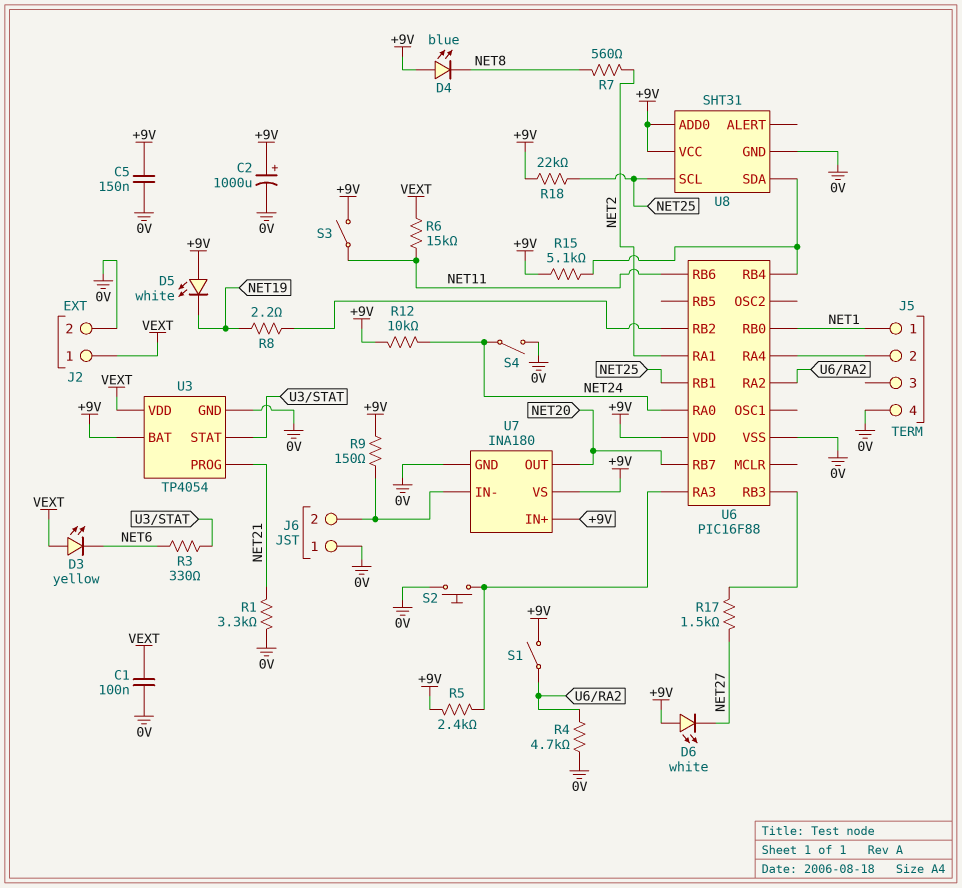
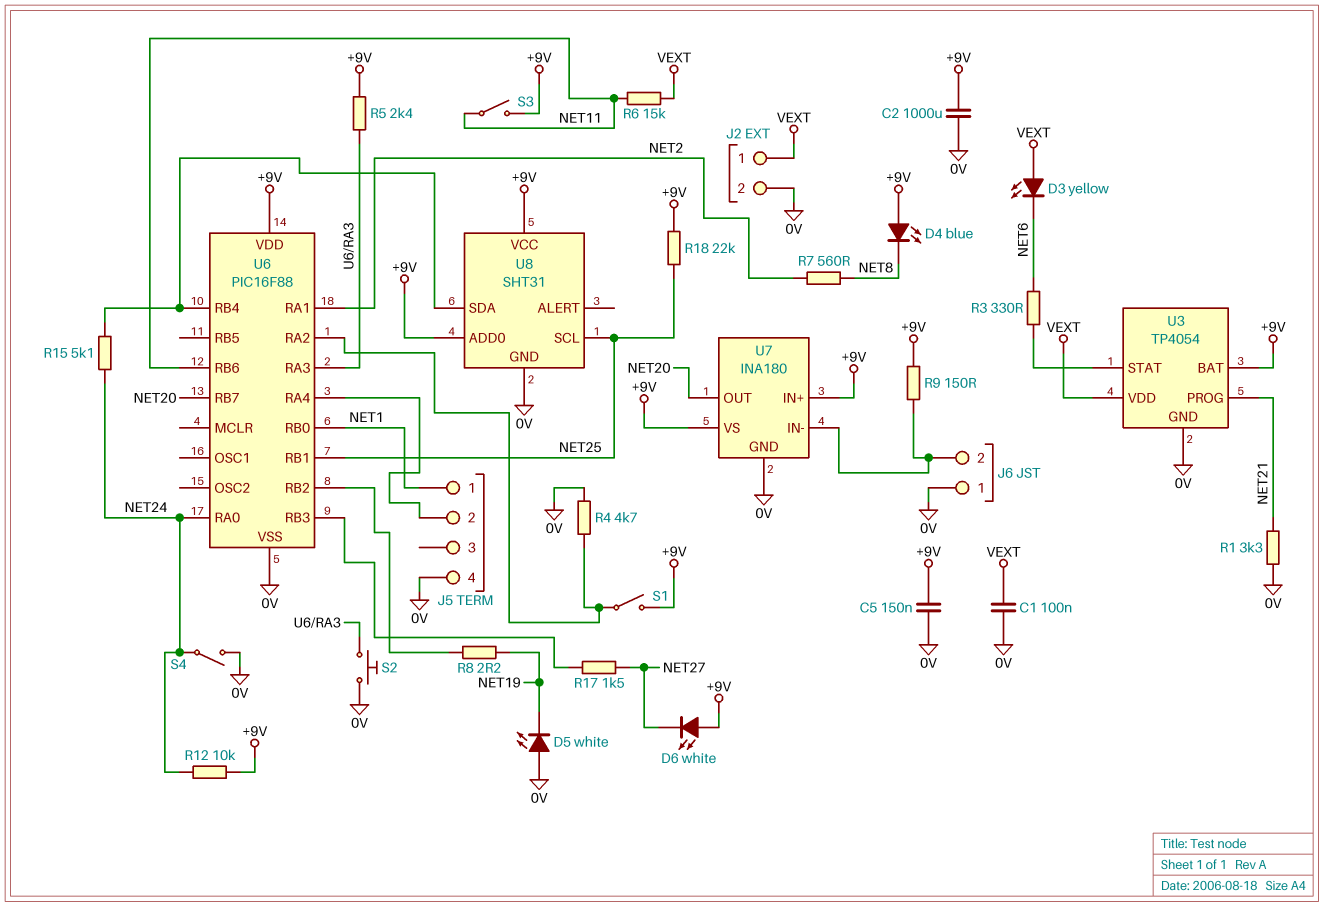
C2: 1000uF (plus +9V, minus 0V) -> 1000uF (+9V, 0V)
D5: LED white (A +9V, K NET19) -> LED white (A 0V, K NET19)
R15: 5.1k (+9V, U6/RB4) -> 5.1k (NET24, U6/RB4)

